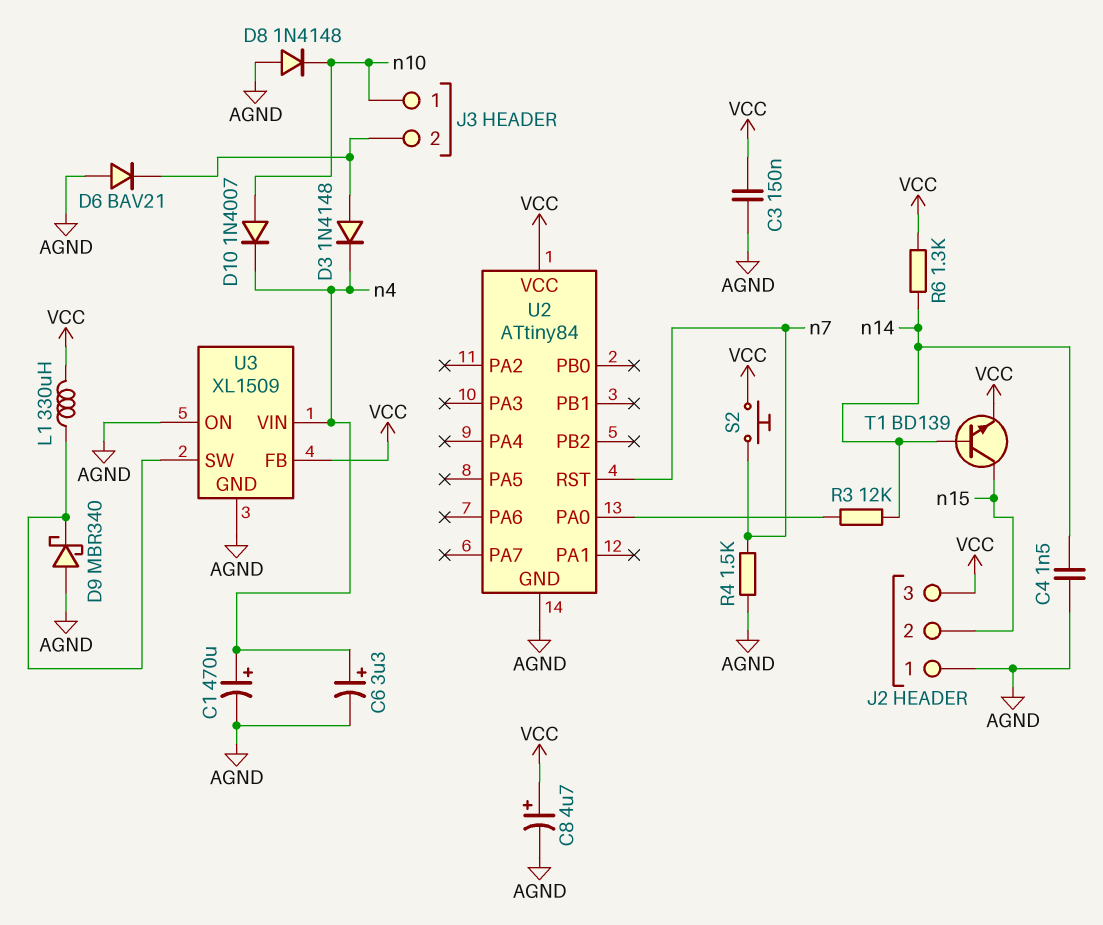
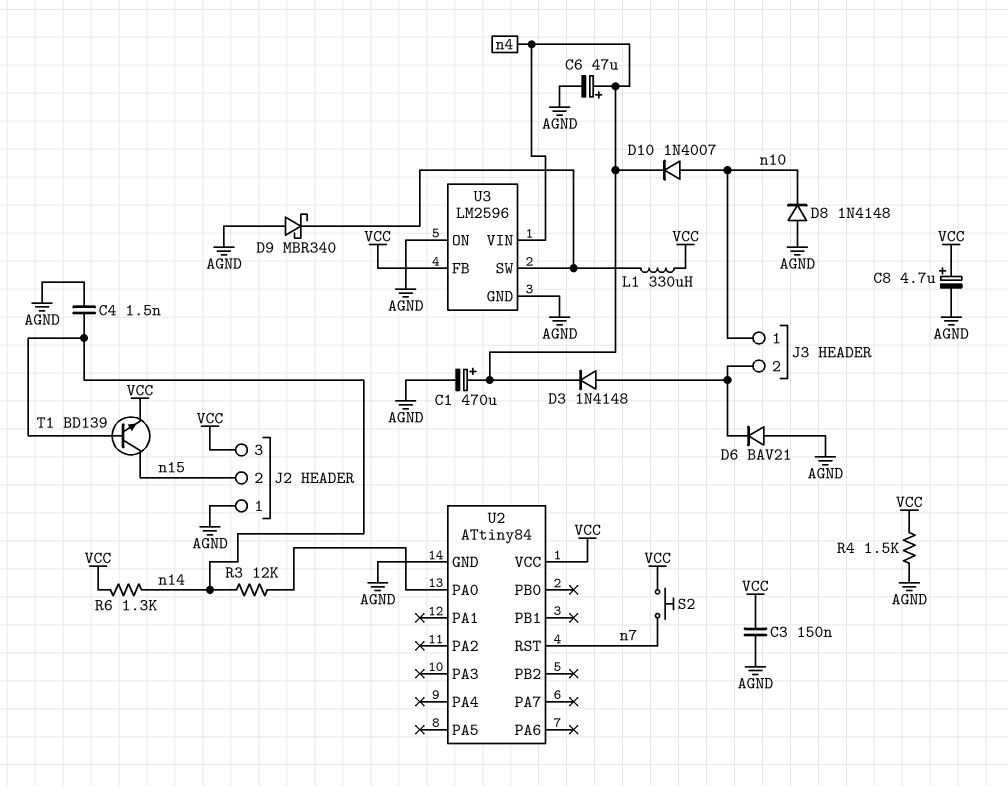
C6: 3.3uF (plus n4, minus AGND) -> 47uF (plus n4, minus AGND)
R4: 1.5k (AGND, n7) -> 1.5k (AGND, VCC)
U3: XL1509 -> LM2596

